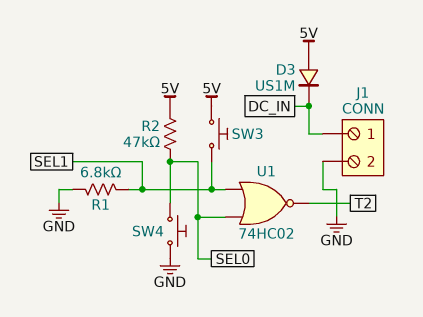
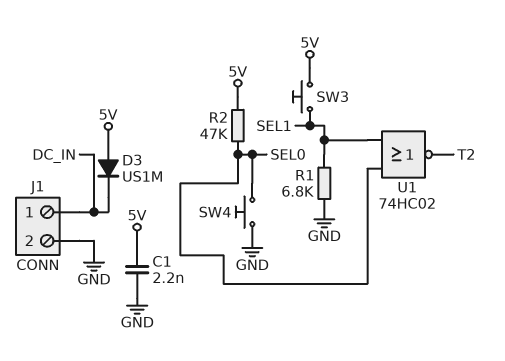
C1: none -> 2.2nF (5V, GND)

